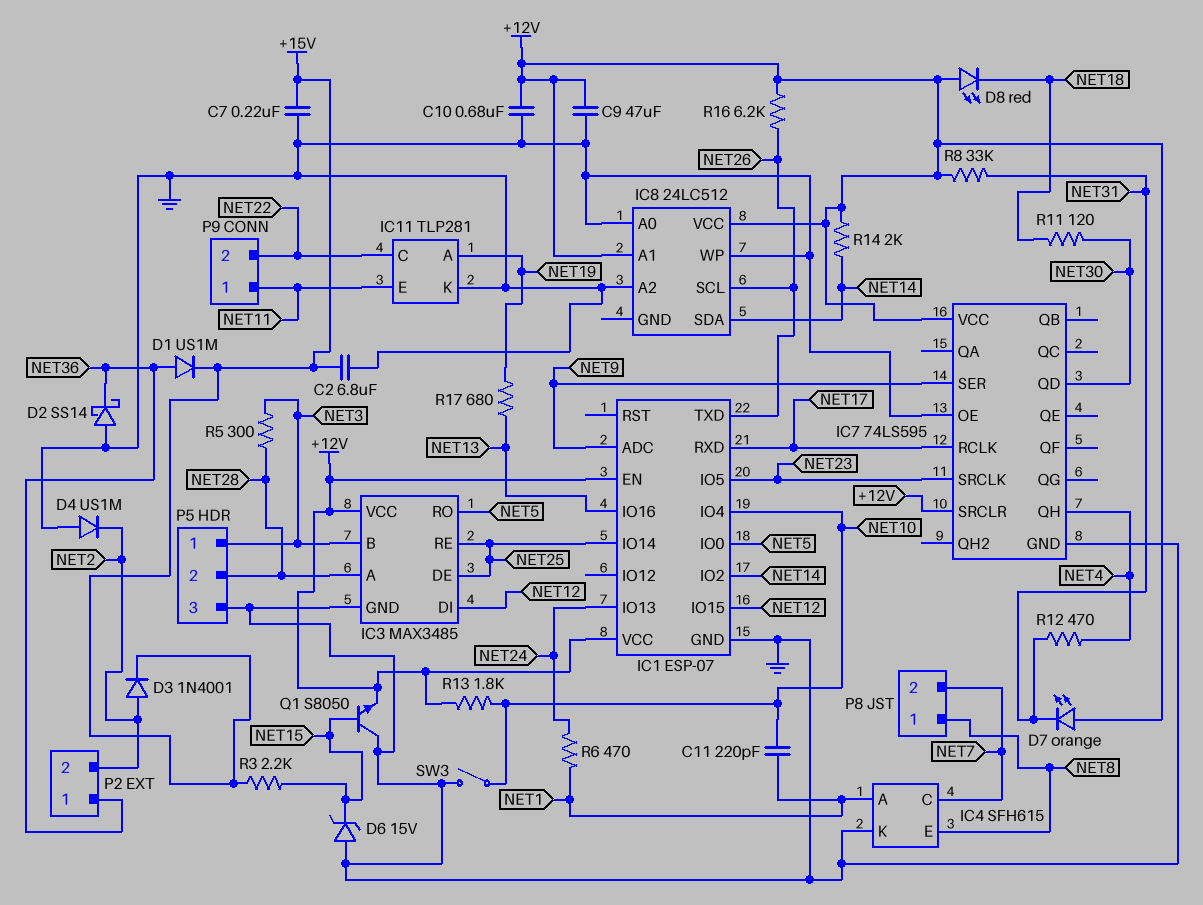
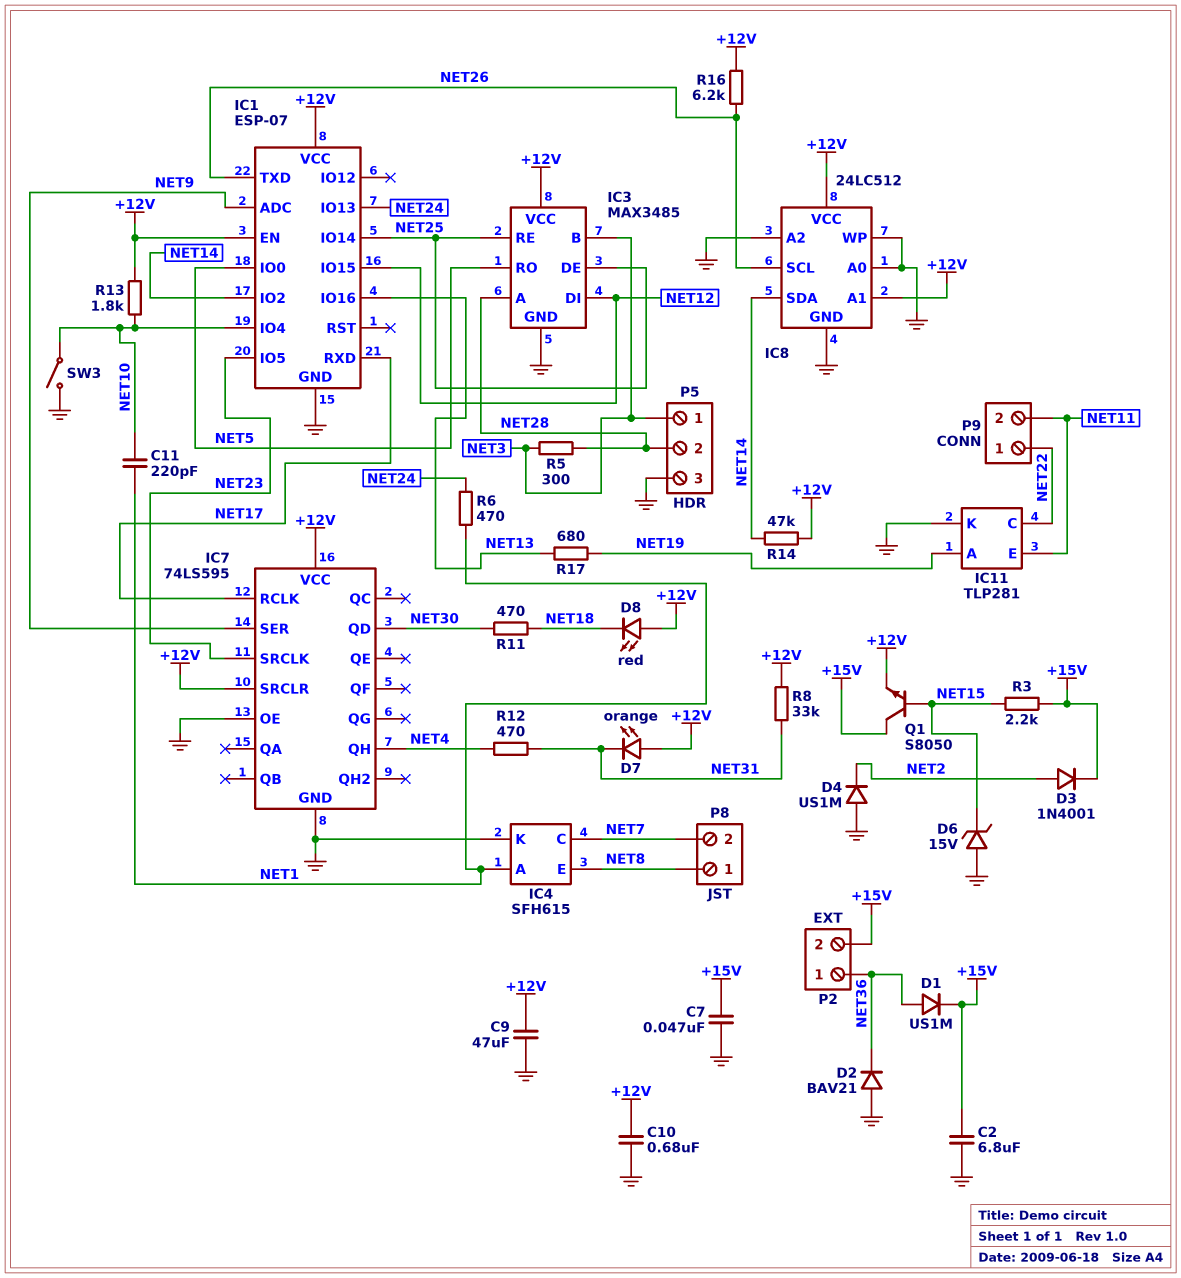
C7: 220nF (+15V, GND) -> 47nF (+15V, GND)
D2: schottky SS14 (A GND, K NET36) -> diode BAV21 (A GND, K NET36)
IC8 pin GND: none -> GND
P2 pin 2: NET2 -> +15V
P9 pin 1: NET11 -> NET22
P9 pin 2: NET22 -> NET11
Q1: NPN S8050 (B NET15, C GND, E +12V) -> NPN S8050 (B NET15, C +15V, E +12V)
R11: 120 (NET18, NET30) -> 470 (NET18, NET30)
R14: 2k (+12V, NET14) -> 47k (+12V, NET14)

